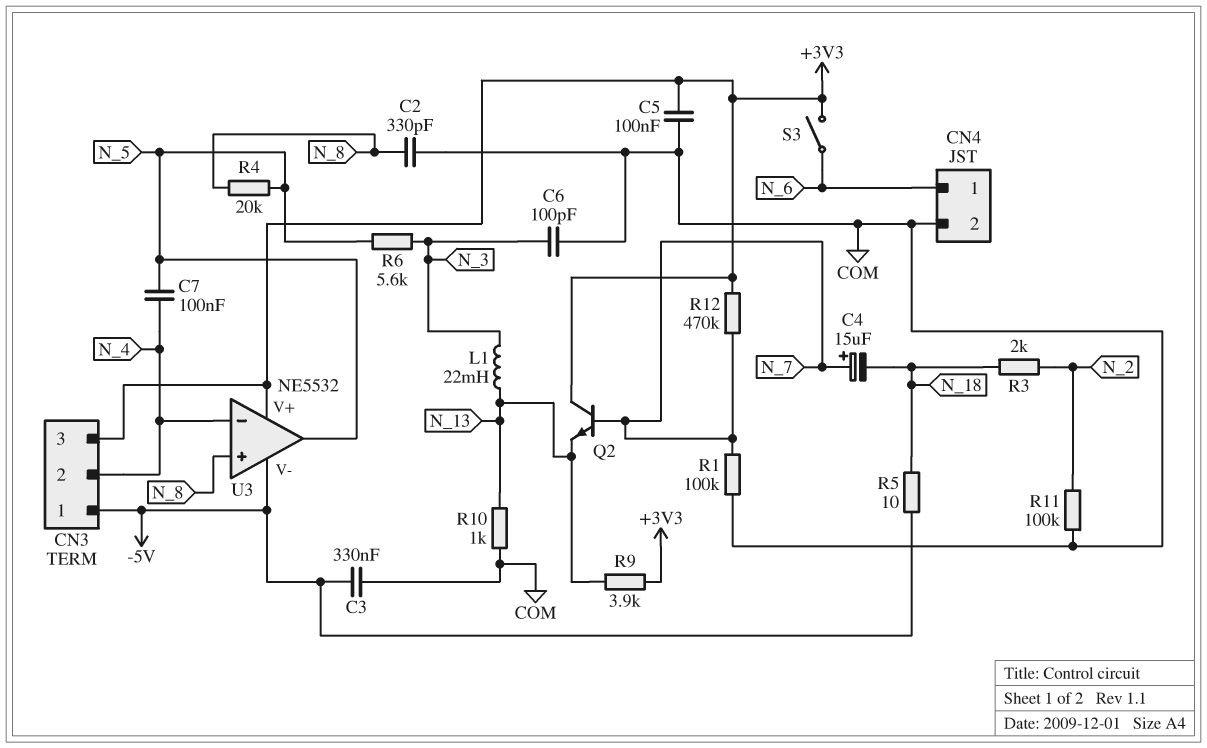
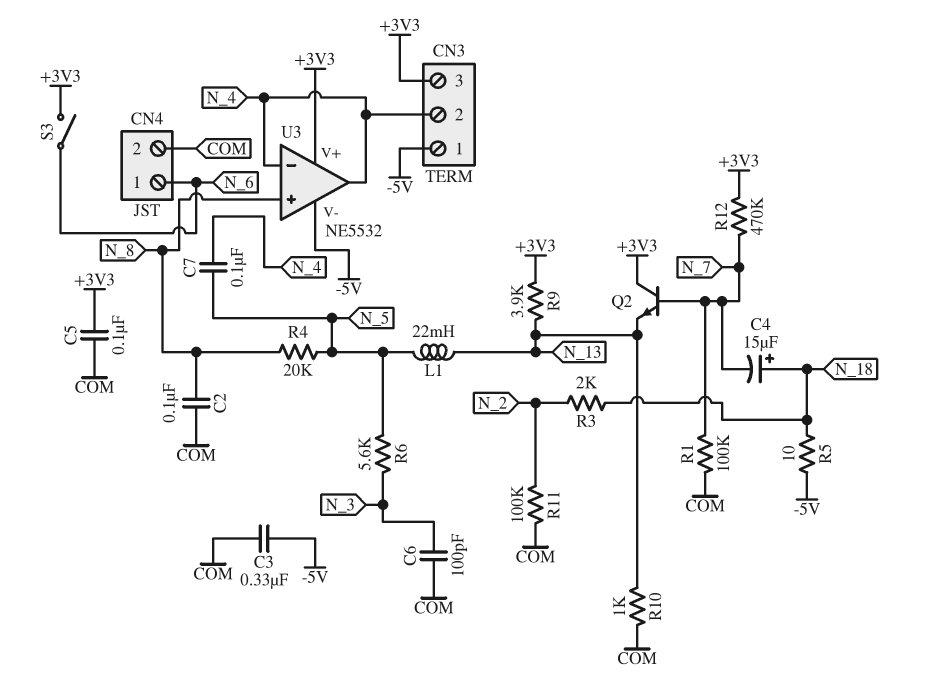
C2: 330pF (COM, N_8) -> 100nF (COM, N_8)
C4: 15uF (plus N_7, minus N_18) -> 15uF (plus N_18, minus N_7)
L1: 22mH (N_3, N_13) -> 22mH (N_5, N_13)
U3 pin out: N_5 -> N_4

